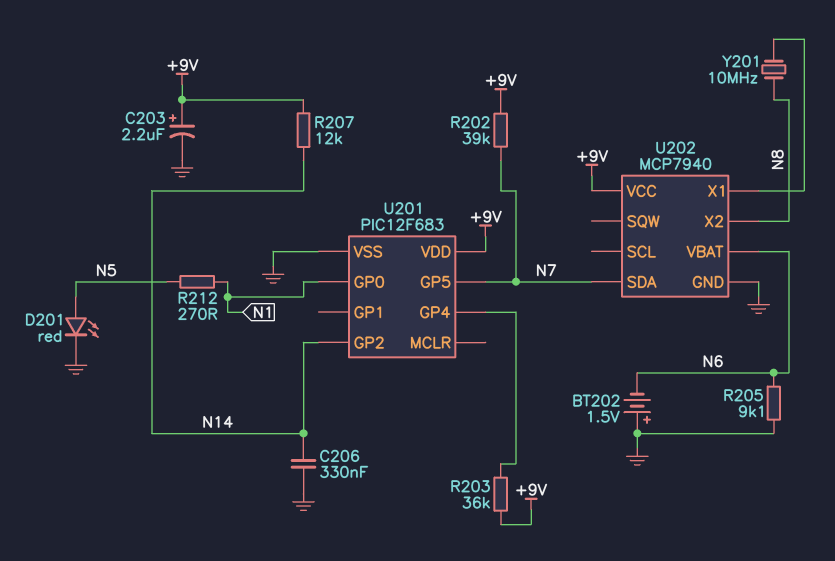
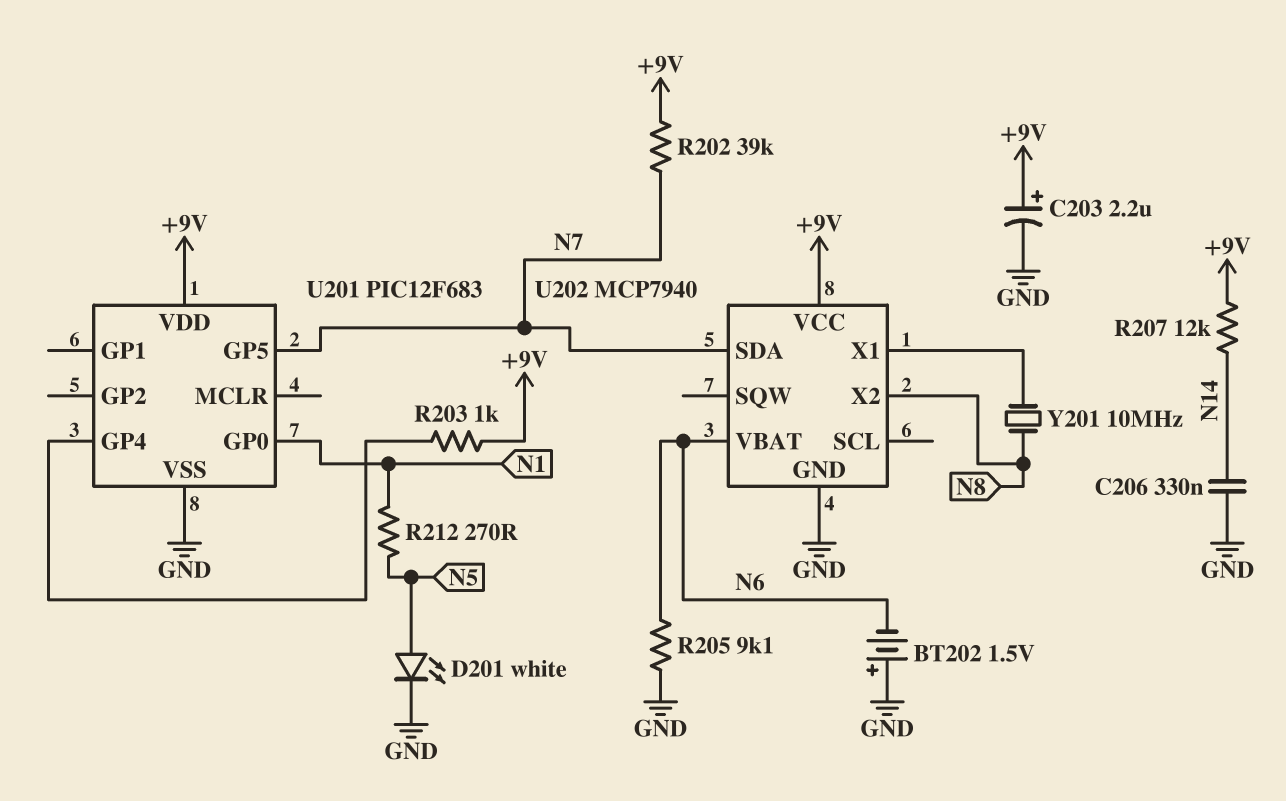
D201: LED red (A N5, K GND) -> LED white (A N5, K GND)
R203: 36k (+9V, U201/GP4) -> 1k (+9V, U201/GP4)
U201 pin GP2: N14 -> none

